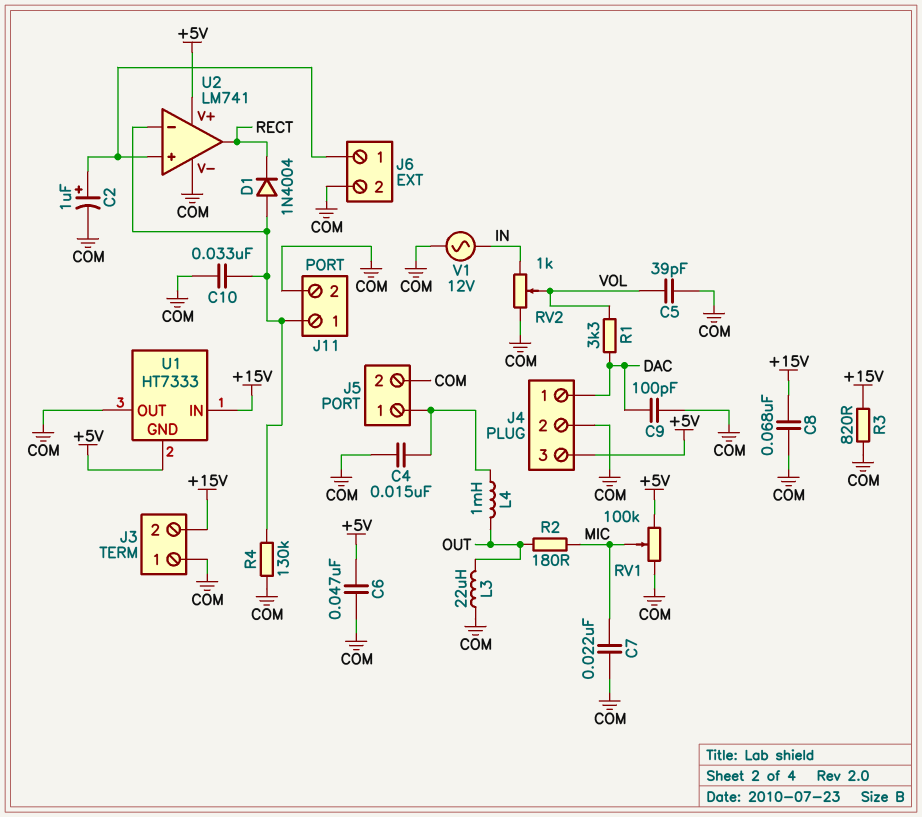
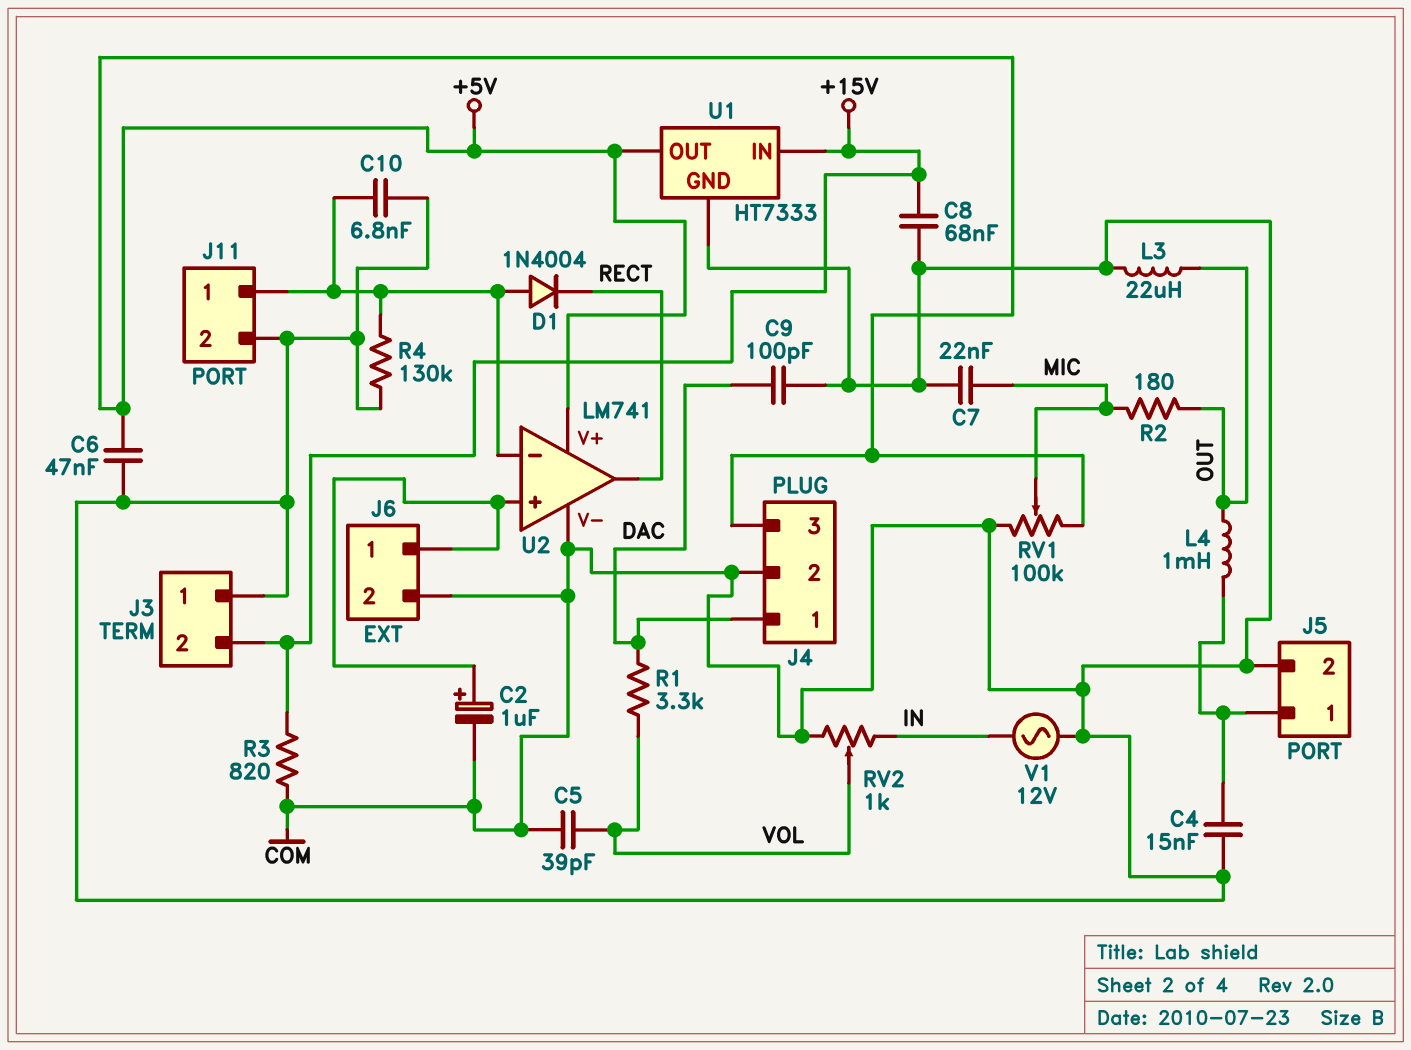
C10: 33nF (COM, J11/1) -> 6.8nF (COM, J11/1)
U1 pin GND: +5V -> COM
U1 pin OUT: COM -> +5V

